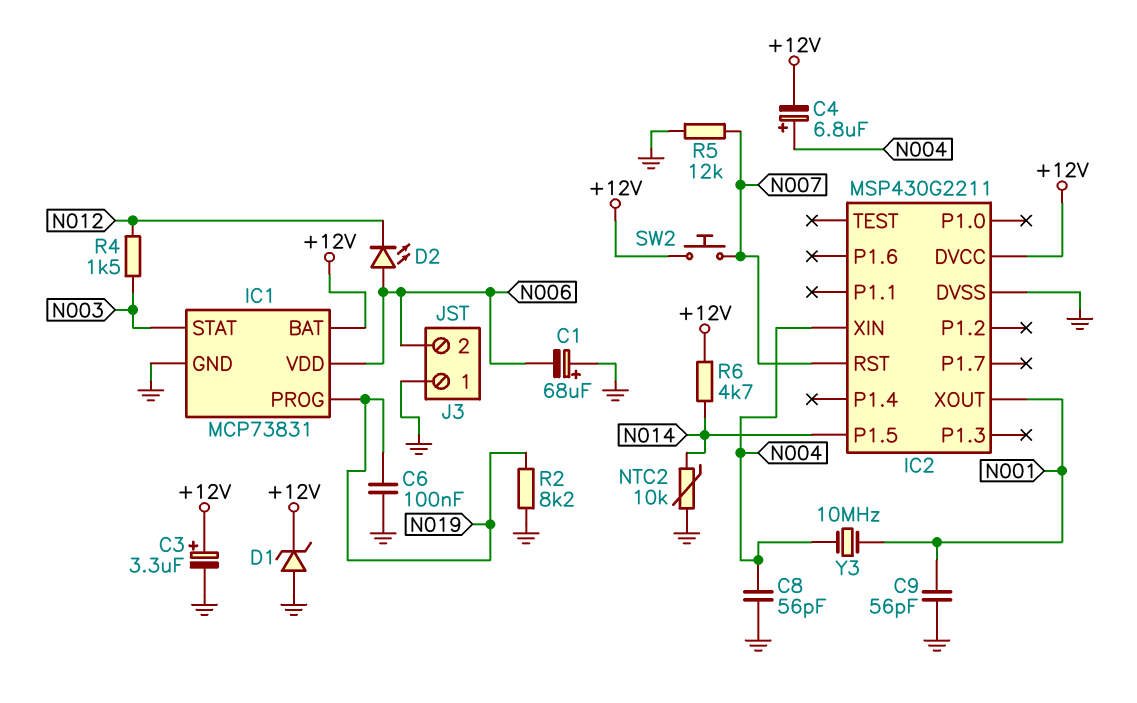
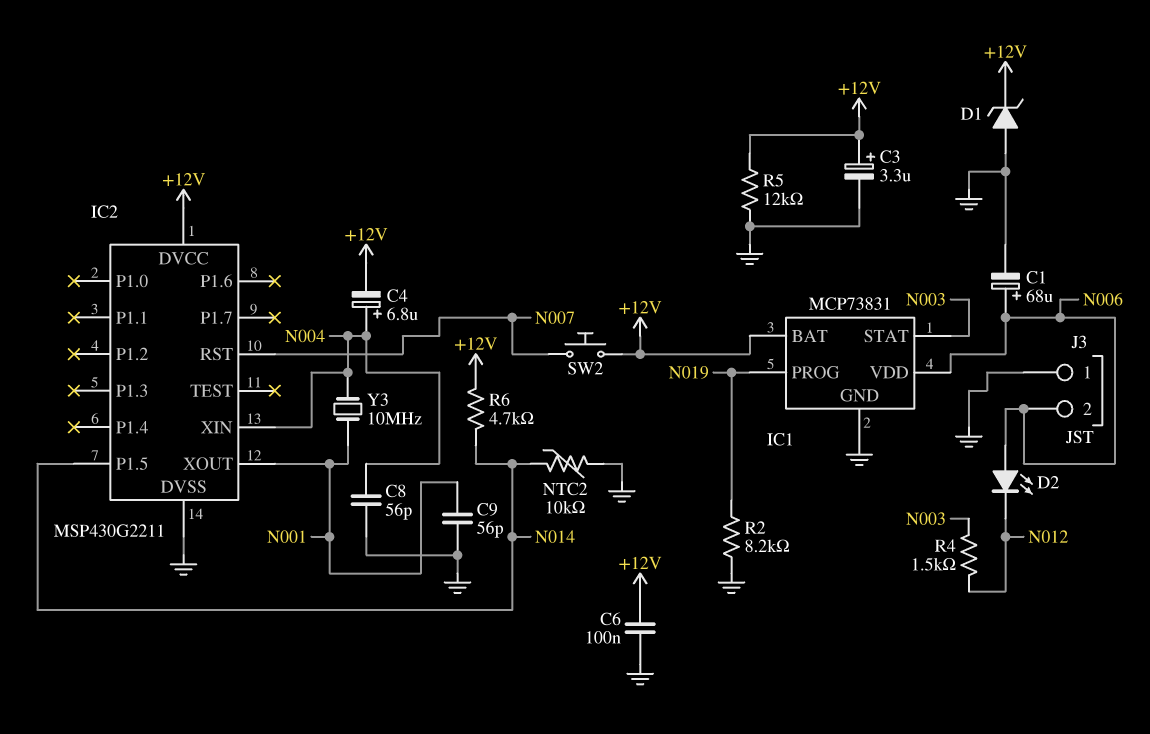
C1: 68uF (plus GND, minus N006) -> 68uF (plus N006, minus GND)
C6: 100nF (GND, N019) -> 100nF (+12V, GND)
R5: 12k (GND, N007) -> 12k (+12V, GND)

